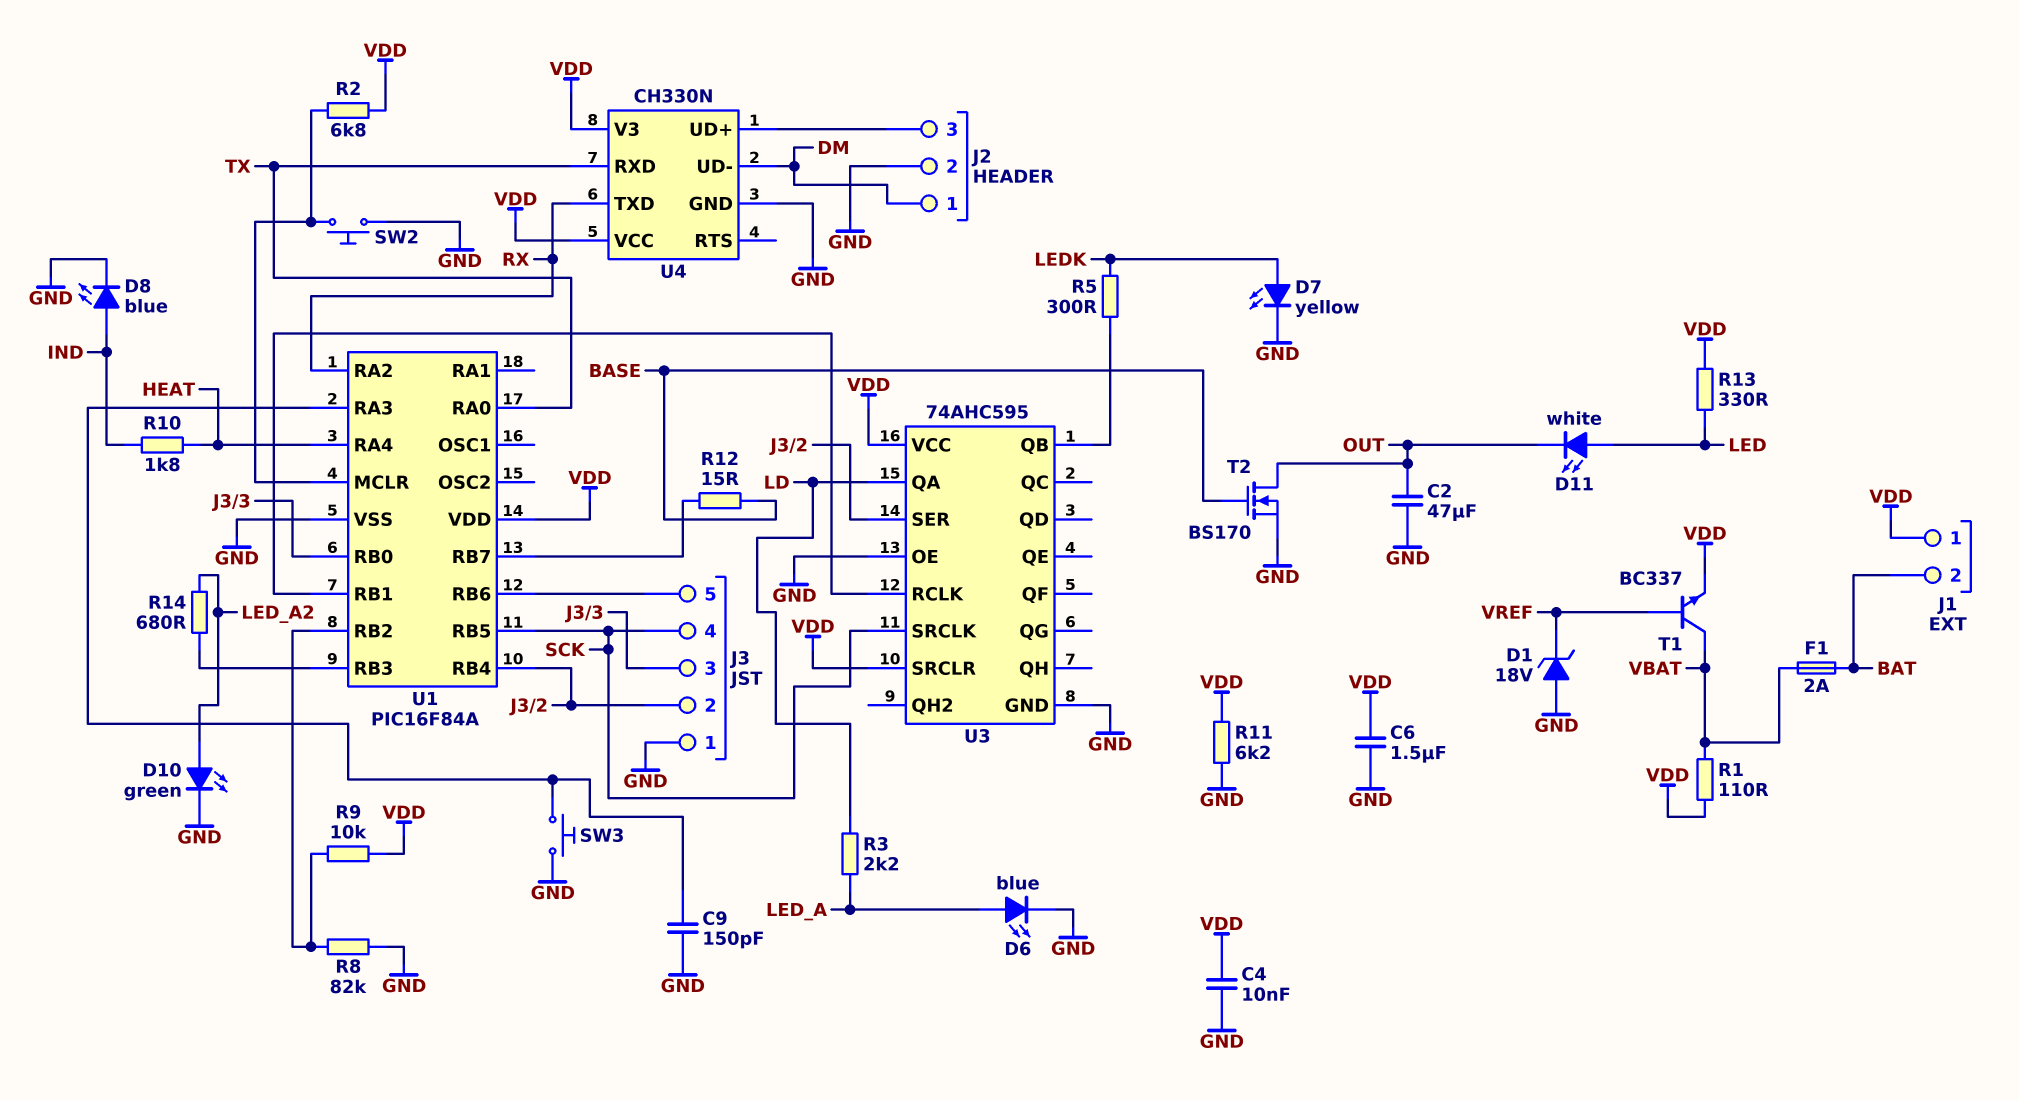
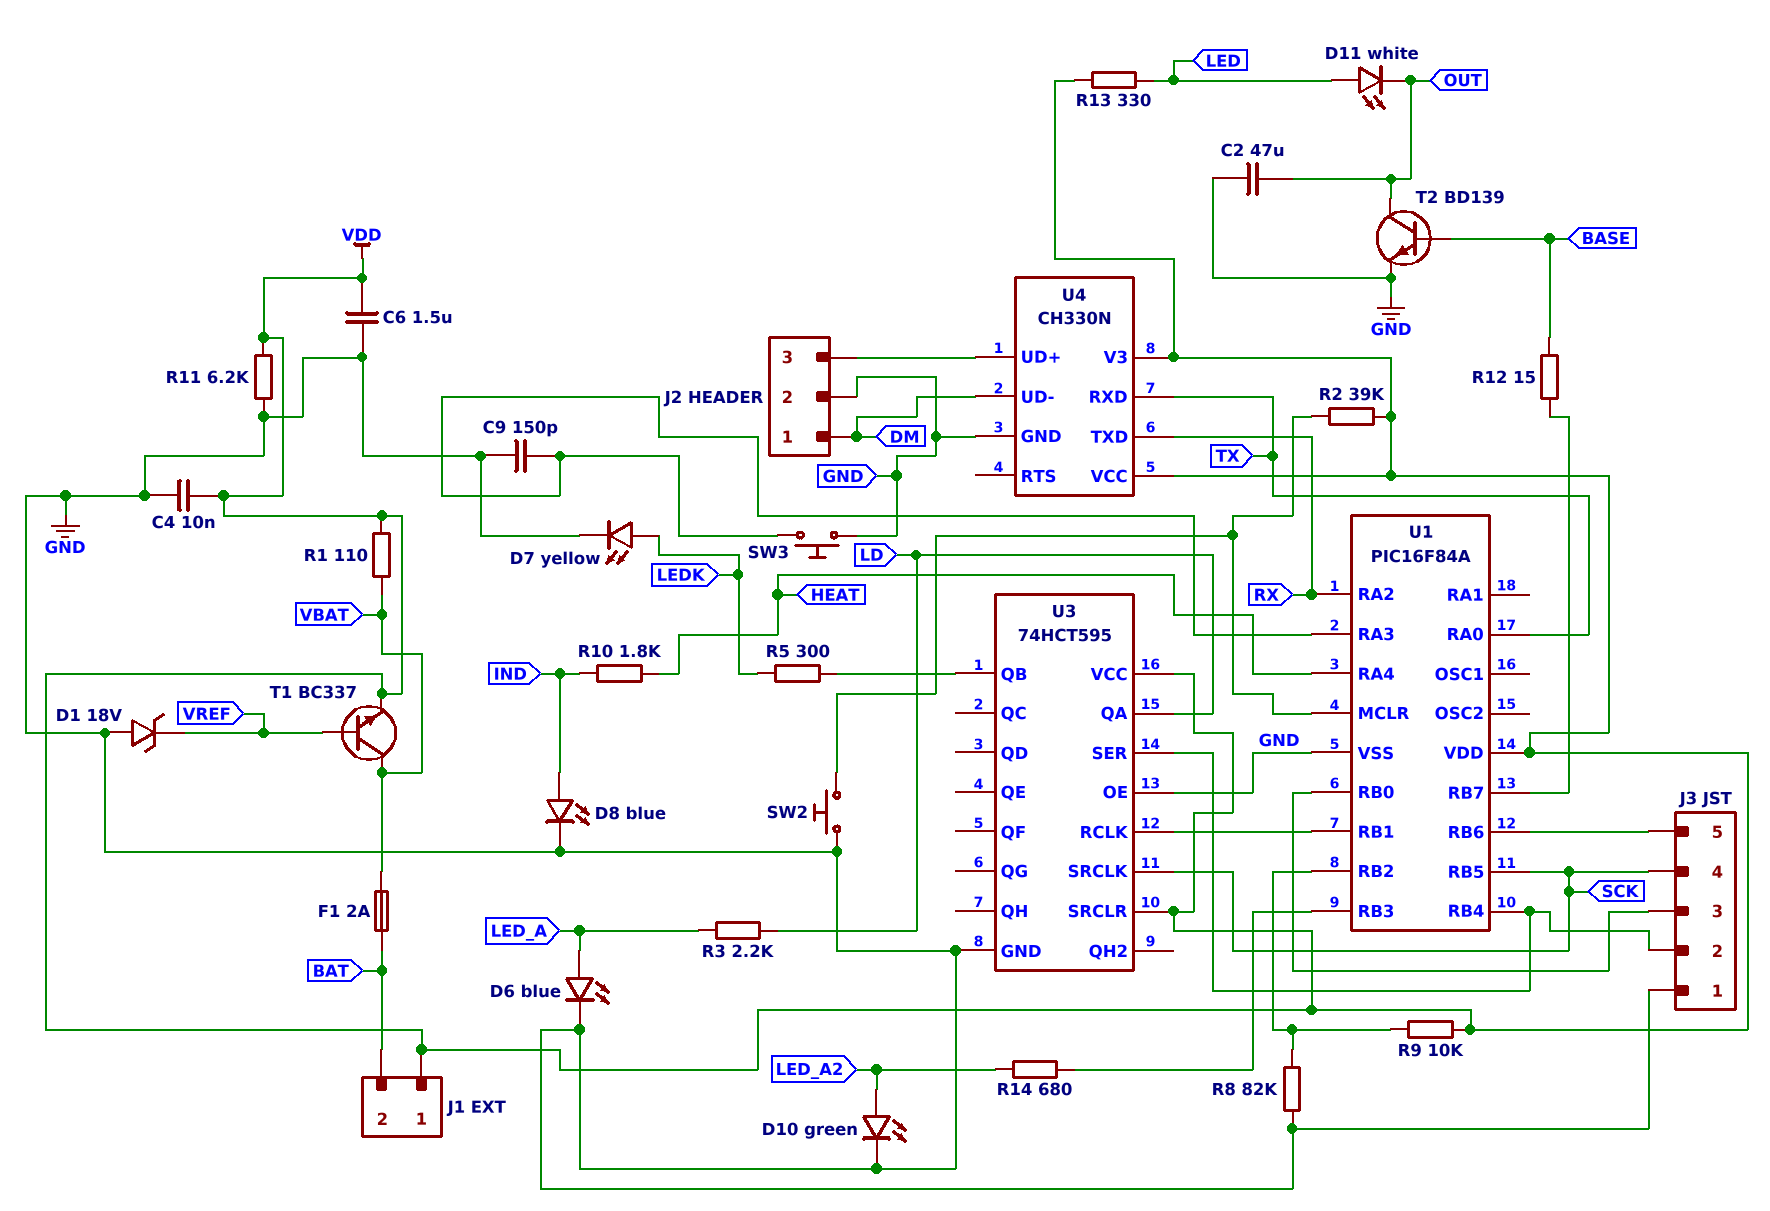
R2: 6.8k (U1/MCLR, VDD) -> 39k (U1/MCLR, VDD)
T2: NMOS BS170 (G BASE, D OUT, S GND) -> NPN BD139 (B BASE, C OUT, E GND)
U3: 74AHC595 -> 74HCT595

